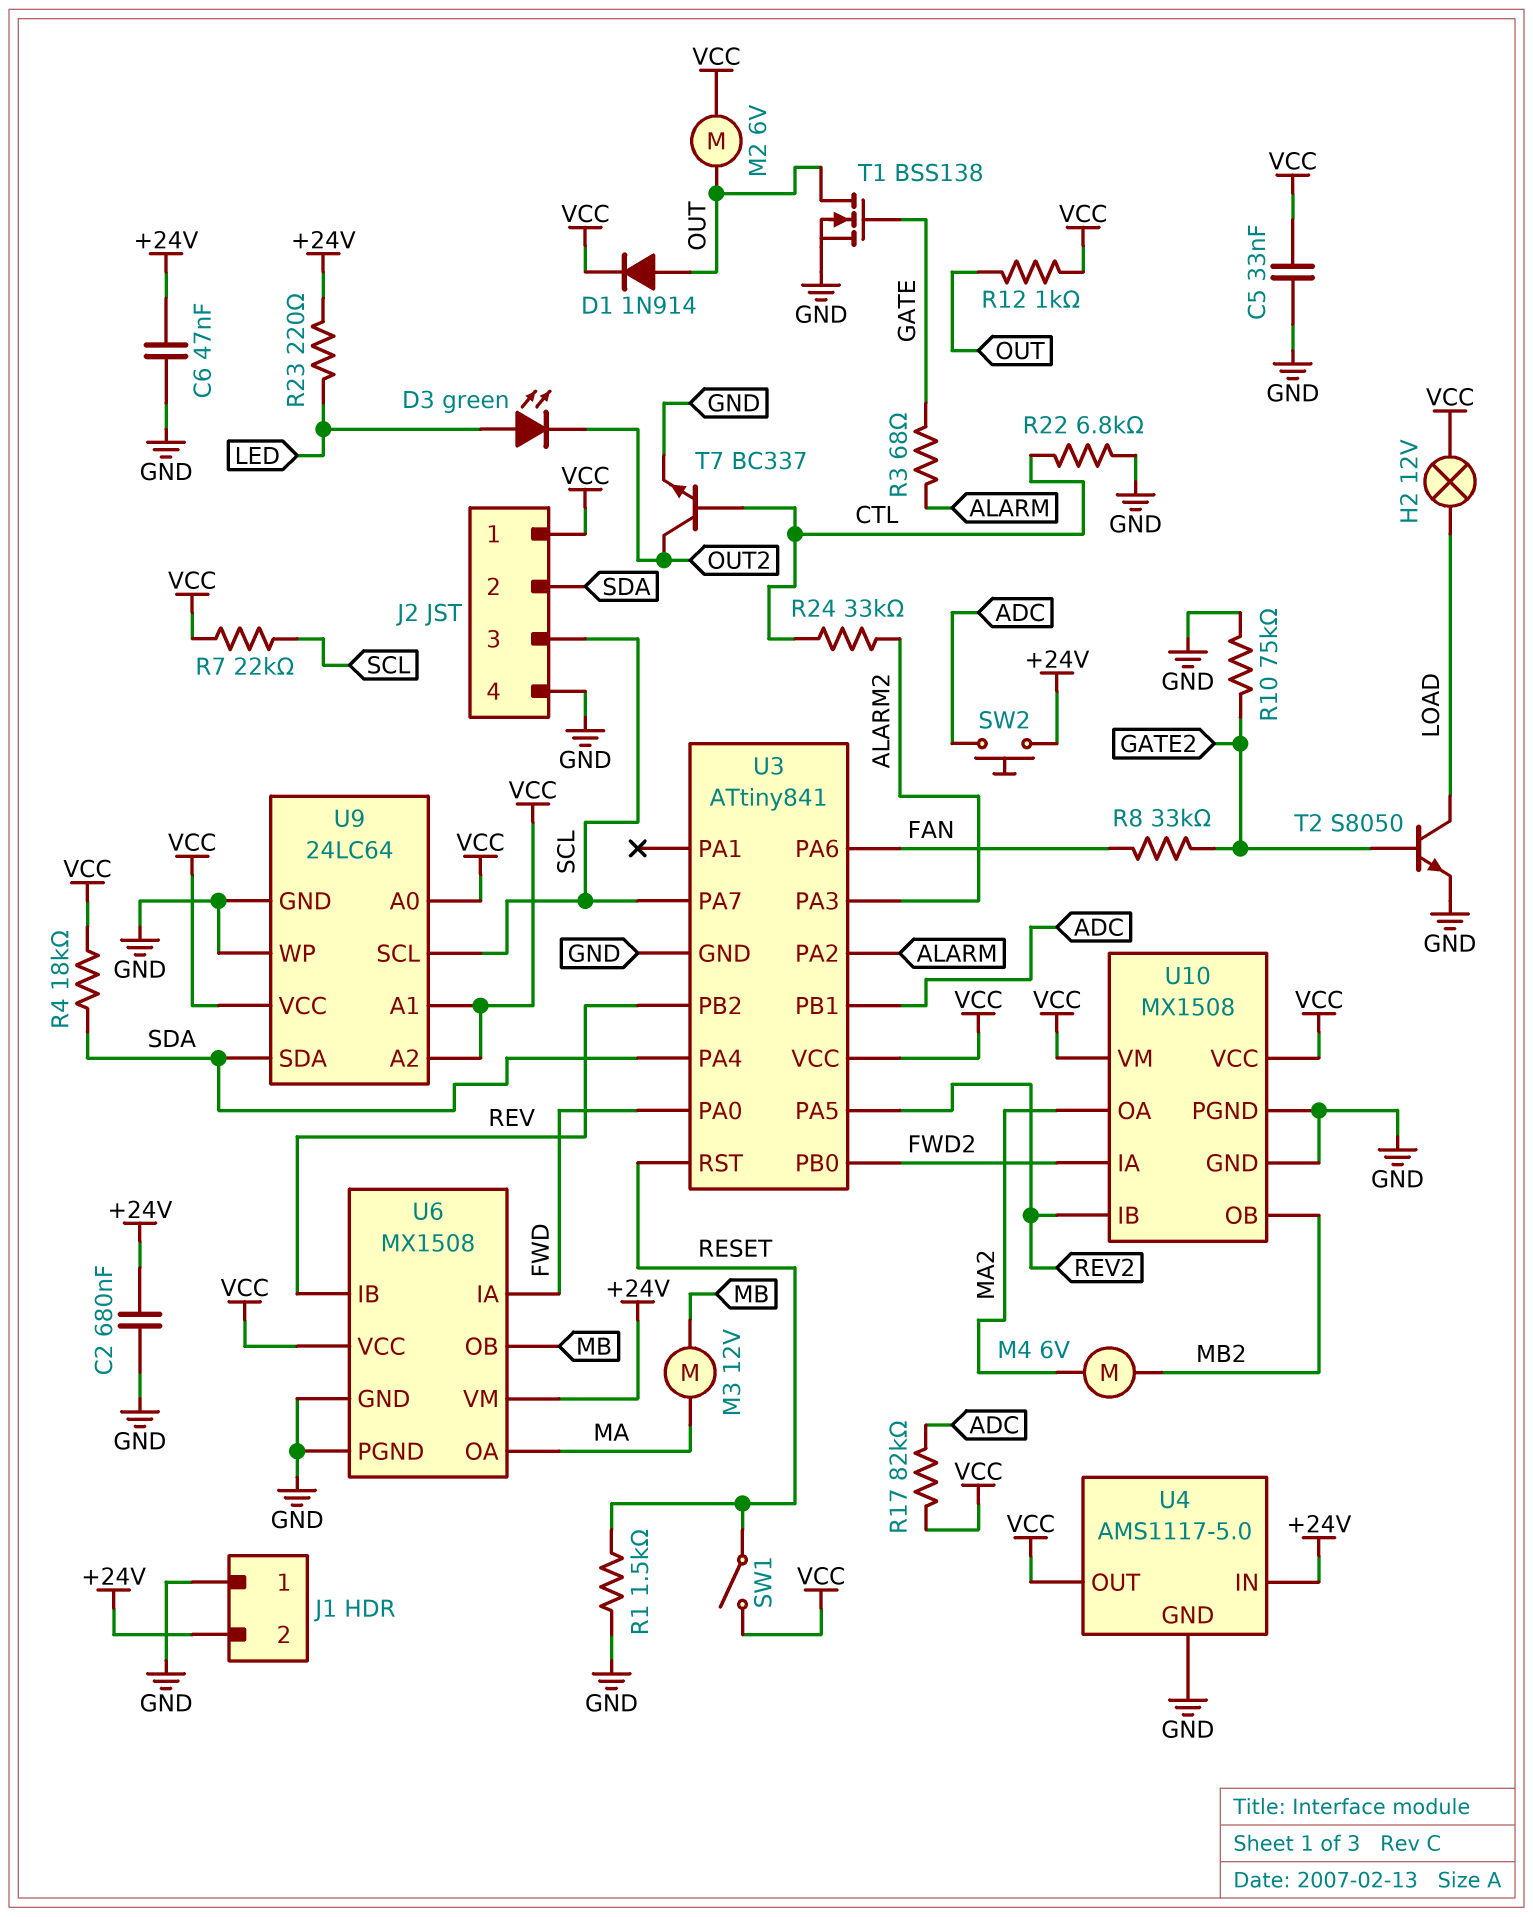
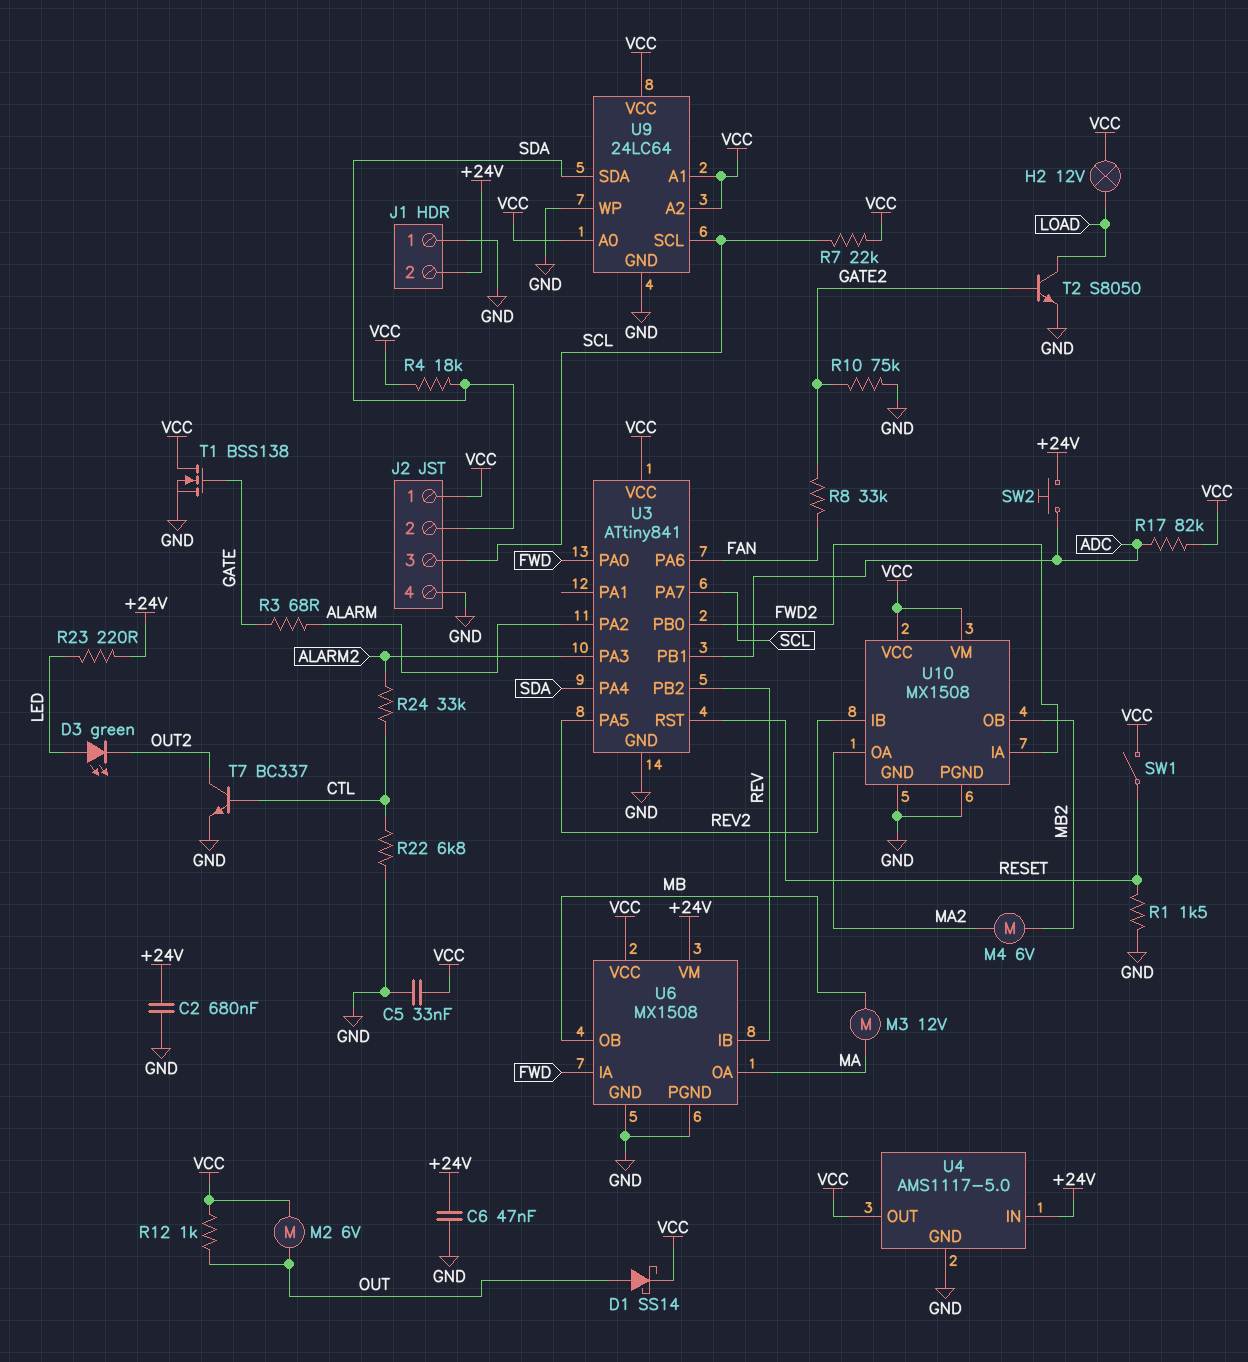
D1: diode 1N914 (A OUT, K VCC) -> schottky SS14 (A OUT, K VCC)
T1: NMOS BSS138 (G GATE, D OUT, S GND) -> NMOS BSS138 (G GATE, D VCC, S GND)

